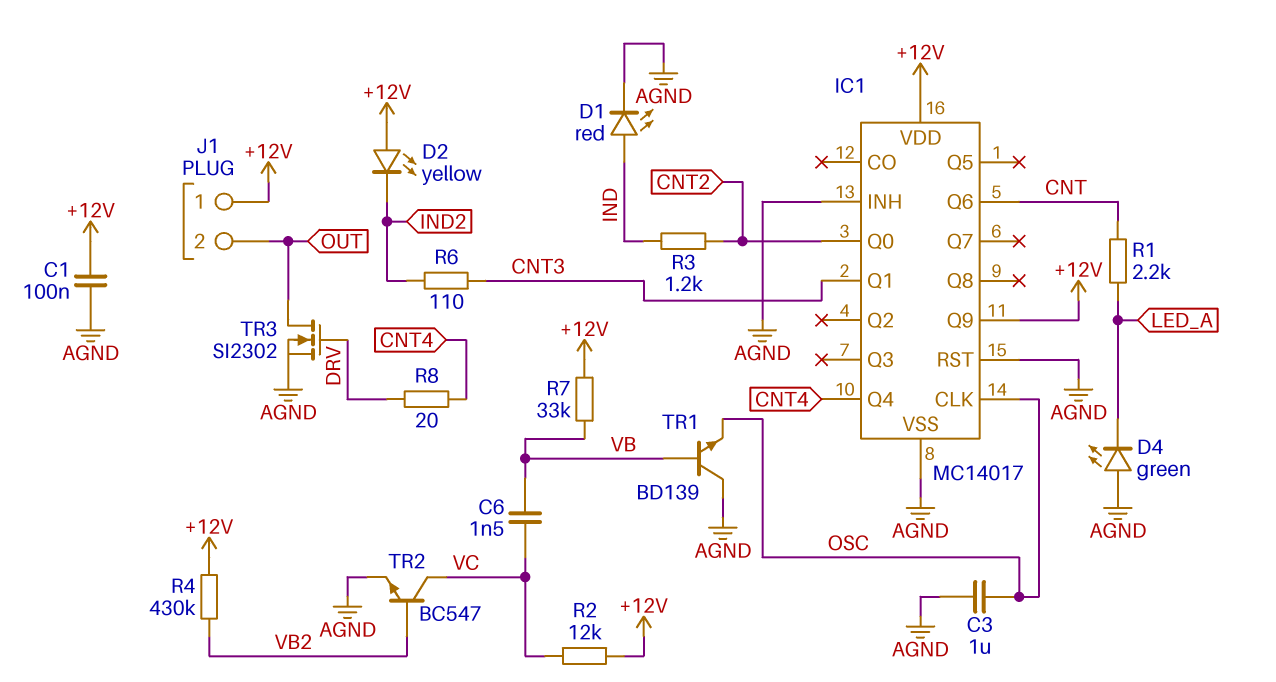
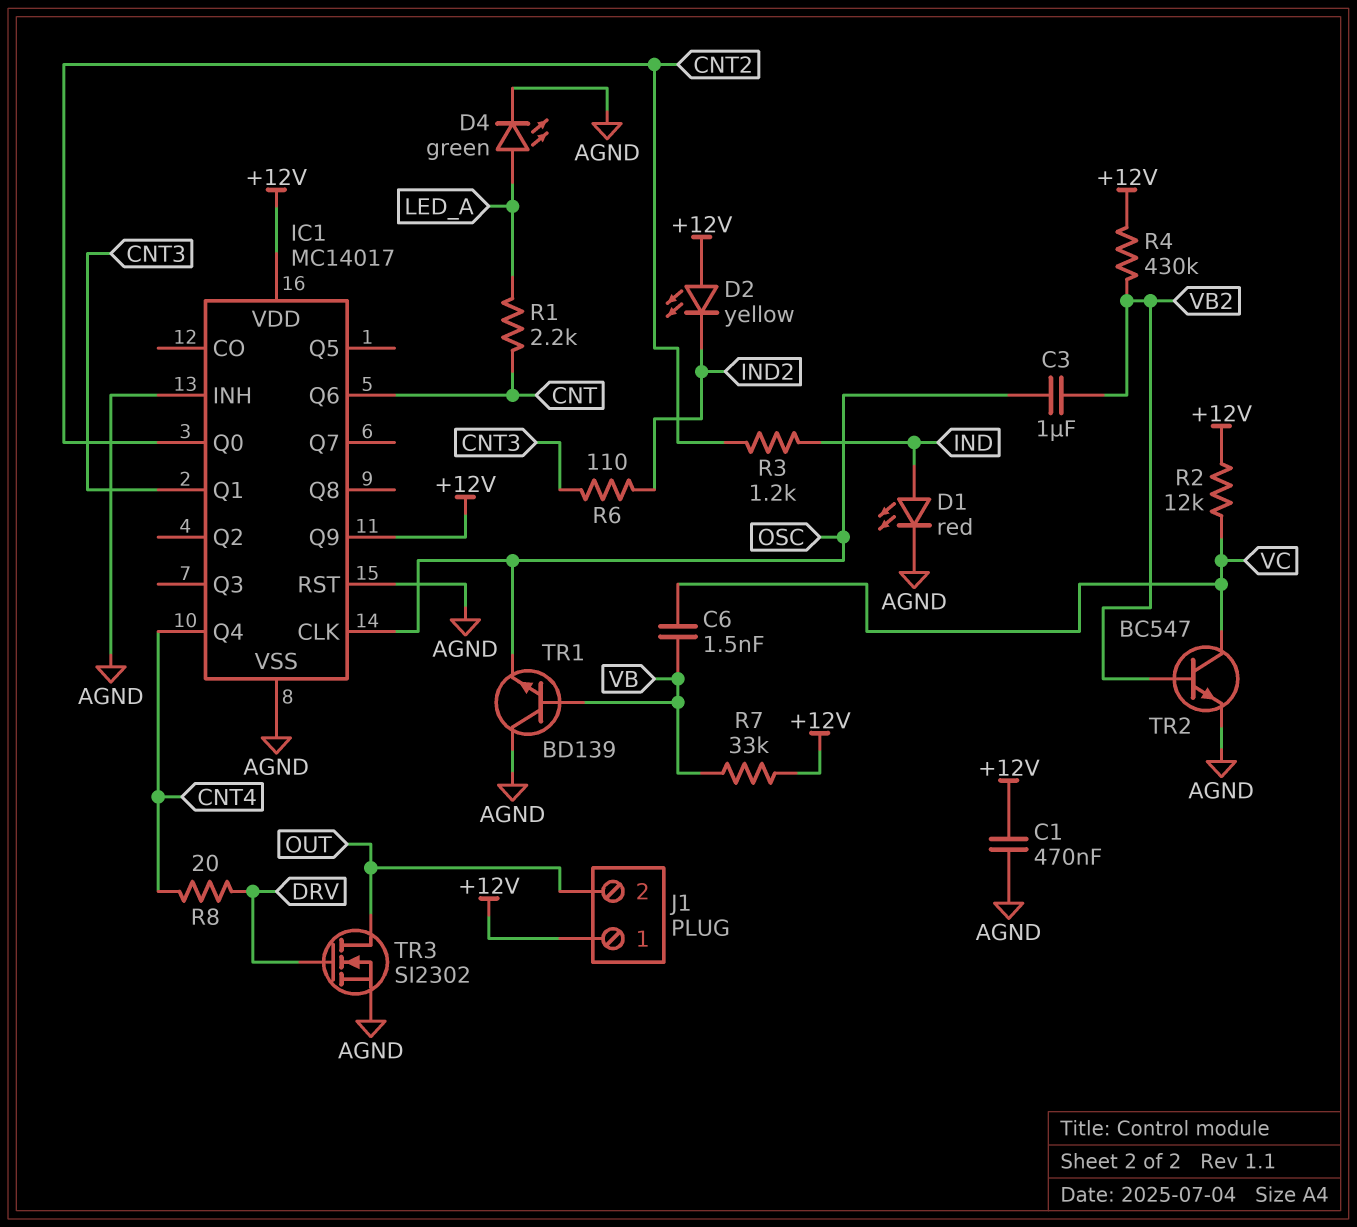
C1: 100nF (+12V, AGND) -> 470nF (+12V, AGND)
C3: 1uF (AGND, OSC) -> 1uF (OSC, VB2)
D4: LED green (A AGND, K LED_A) -> LED green (A LED_A, K AGND)

